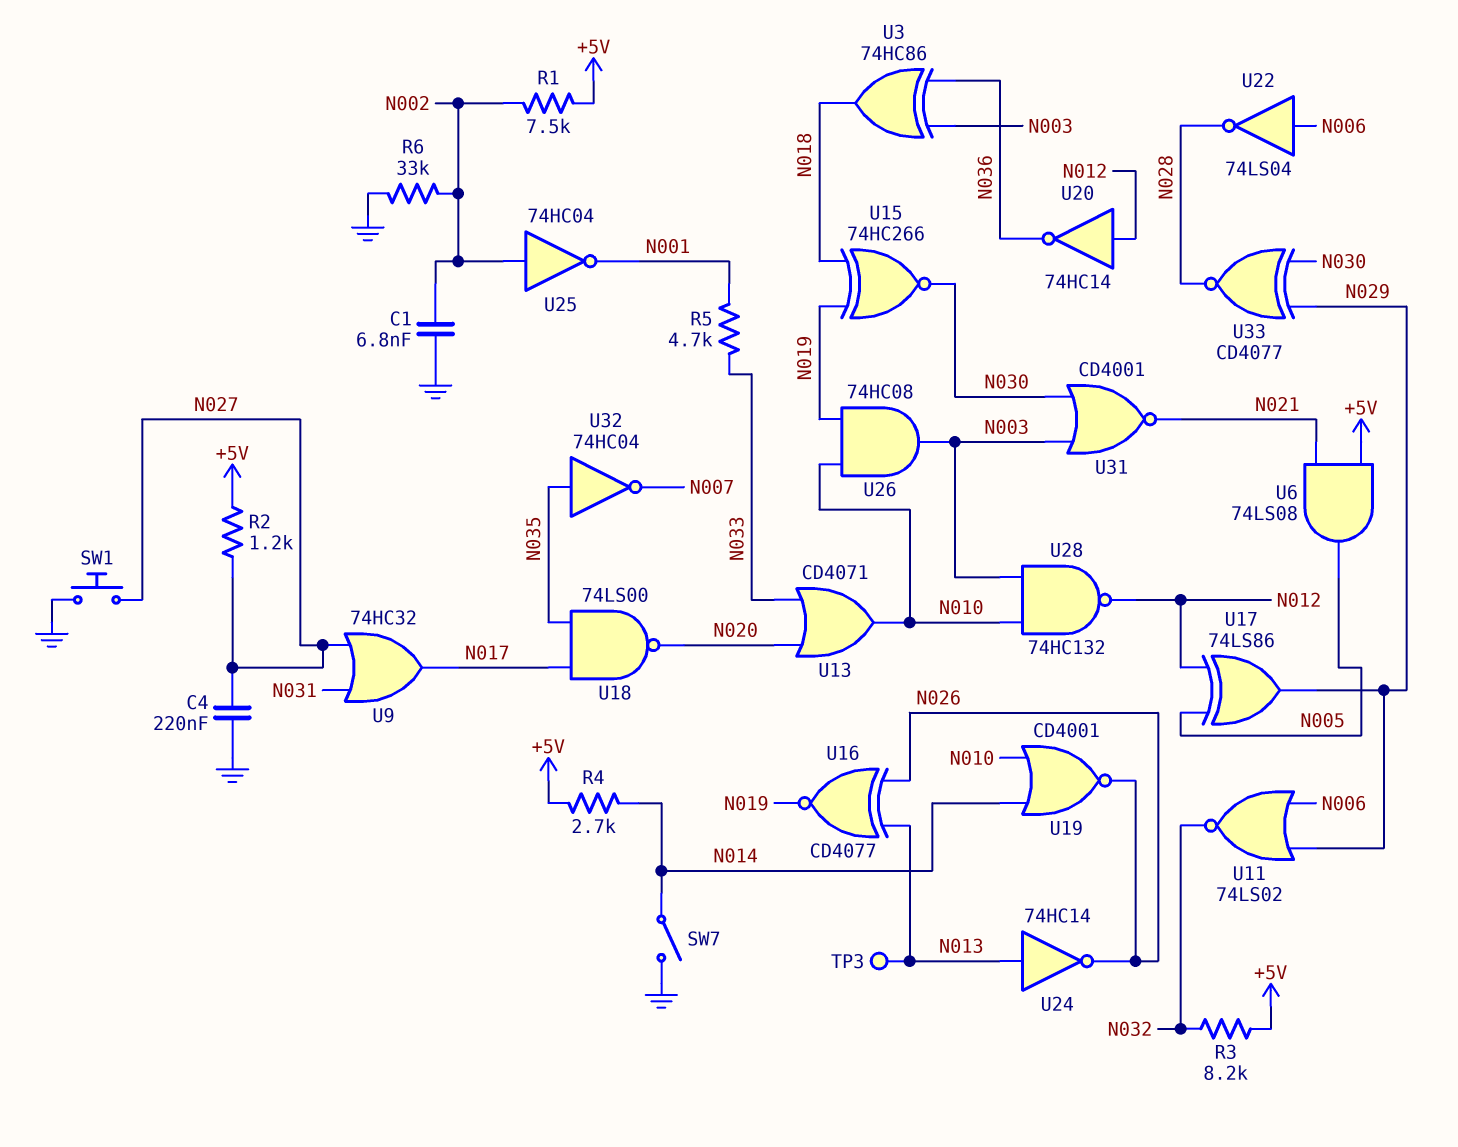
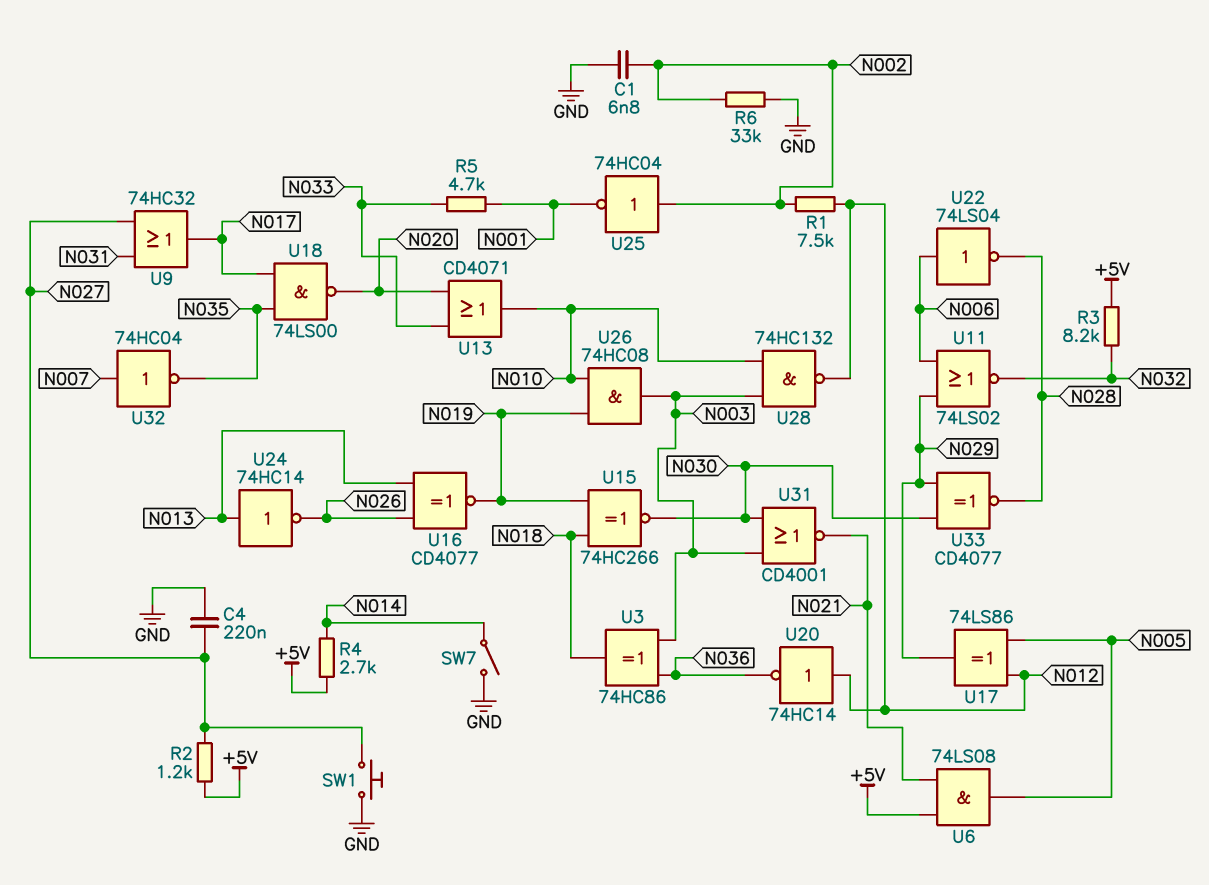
R1: 7.5k (+5V, N002) -> 7.5k (N002, N012)
TP3: test point (N013) -> none
U19: NOR CD4001 (in N010, in N014, out N026) -> none
U32: NOT 74HC04 (in N035, out N007) -> NOT 74HC04 (in N007, out N035)

